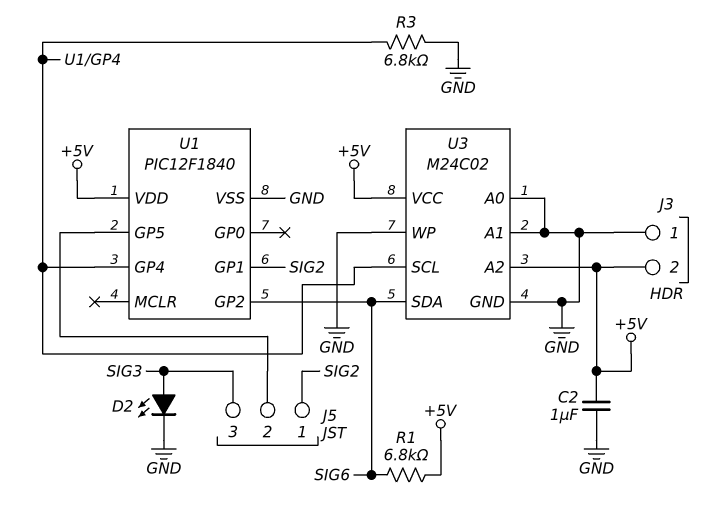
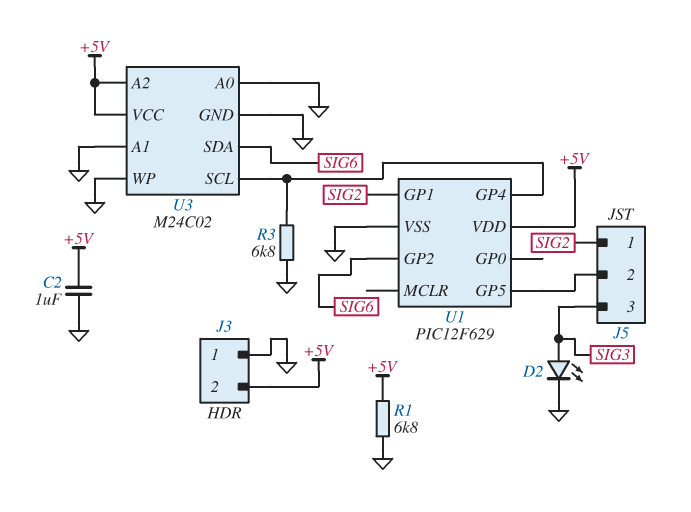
R1: 6.8k (+5V, SIG6) -> 6.8k (+5V, GND)
U1: PIC12F1840 -> PIC12F629

